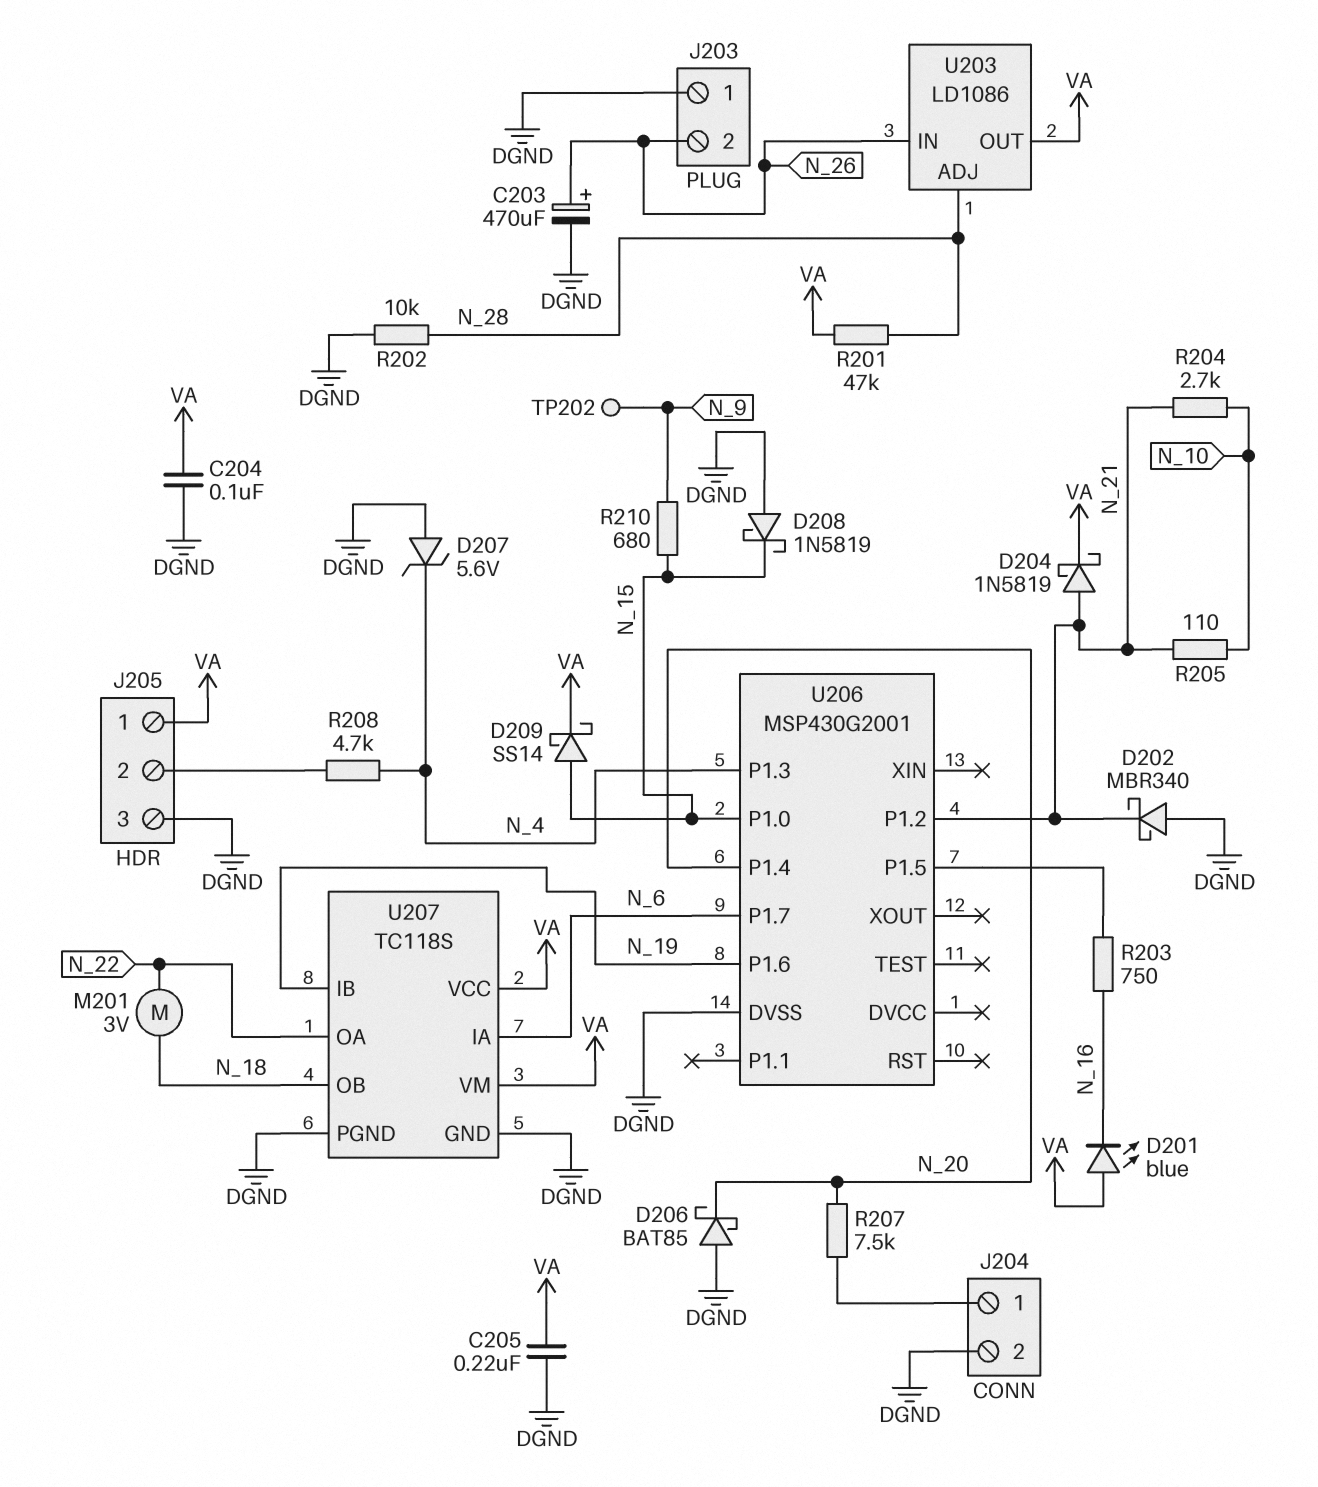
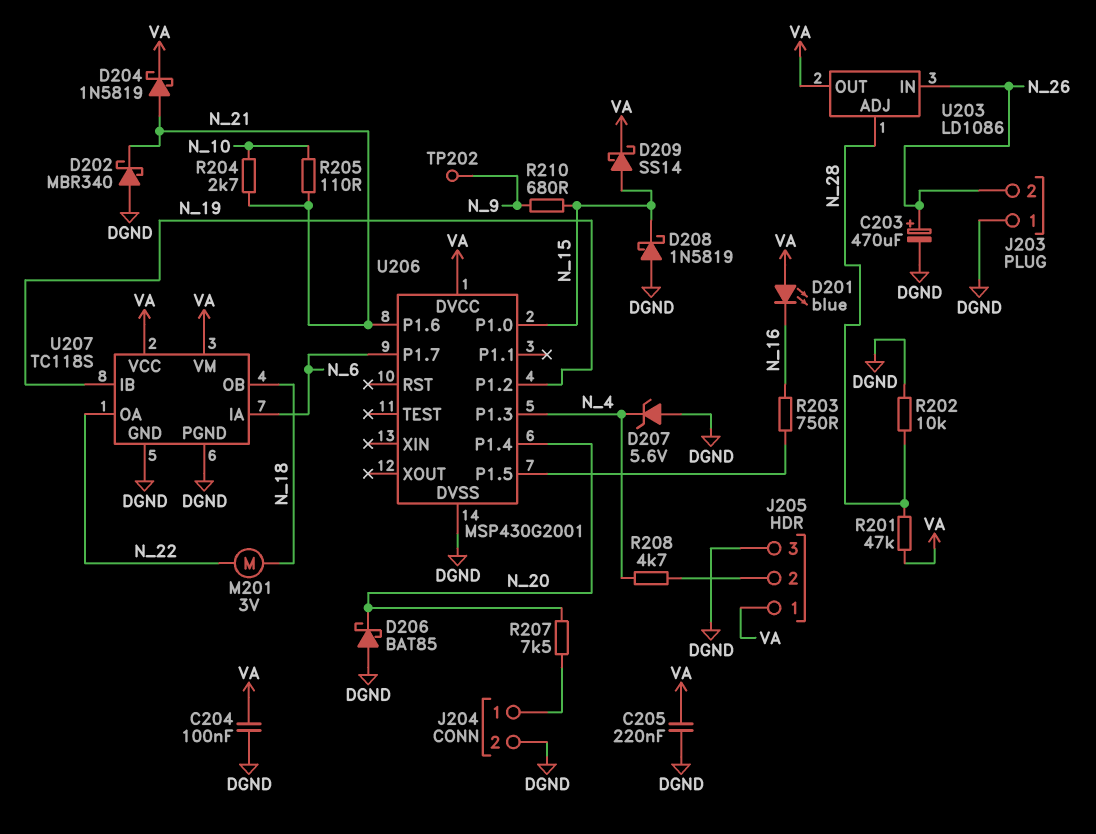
U206 pin DVCC: none -> VA
U206 pin P1.2: N_21 -> N_19
U206 pin P1.6: N_19 -> N_21

